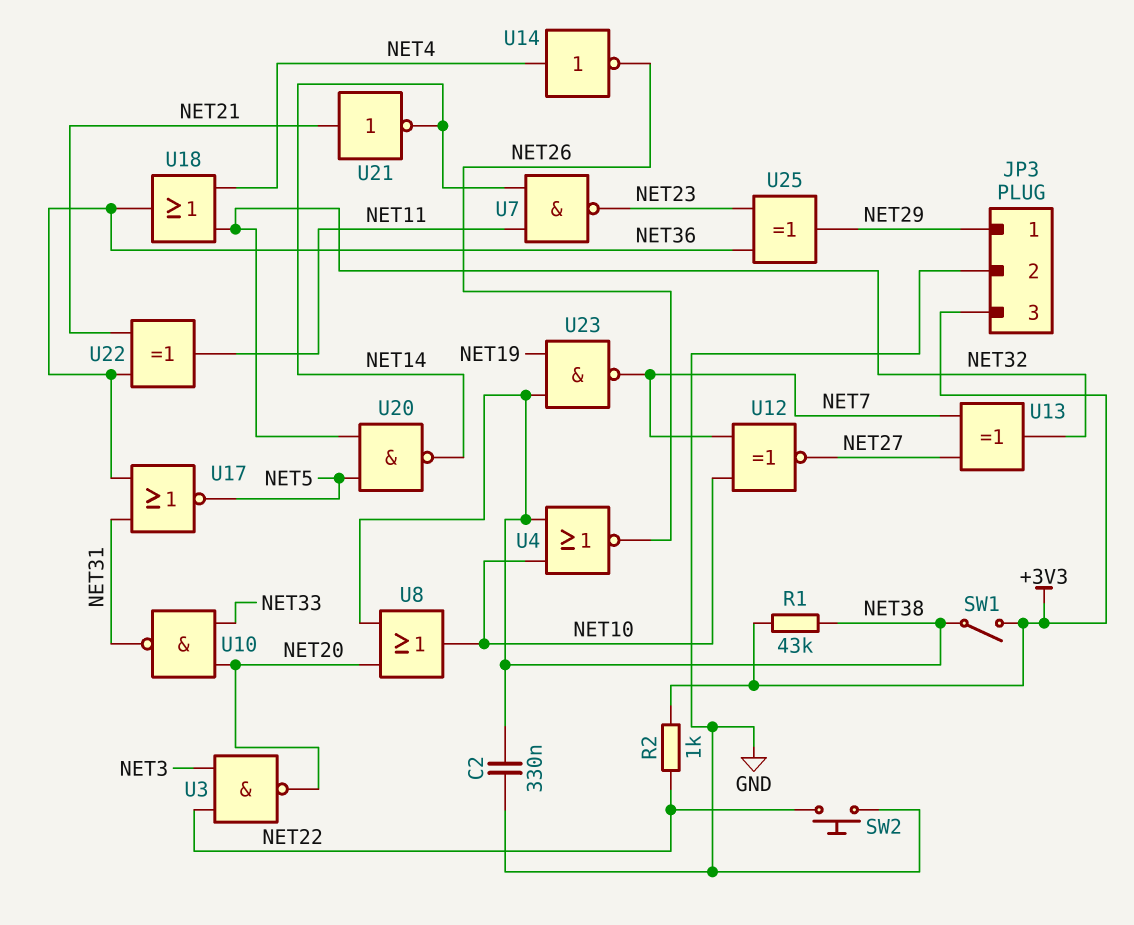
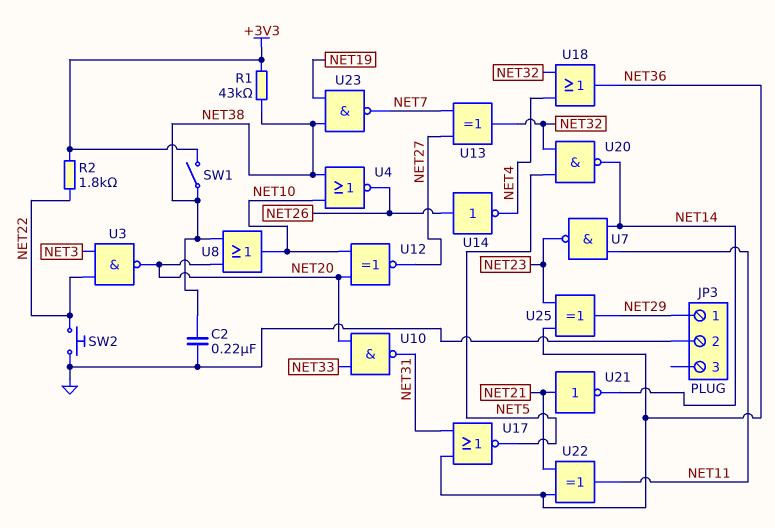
C2: 330nF (GND, NET38) -> 220nF (GND, NET38)
JP3 pin 3: +3V3 -> none
R2: 1k (+3V3, NET22) -> 1.8k (+3V3, NET22)
U12: XNOR (in NET7, in NET10, out NET27) -> XNOR (in NET10, in NET20, out NET27)
U14: NOT (in NET4, out NET26) -> NOT (in NET26, out NET4)

